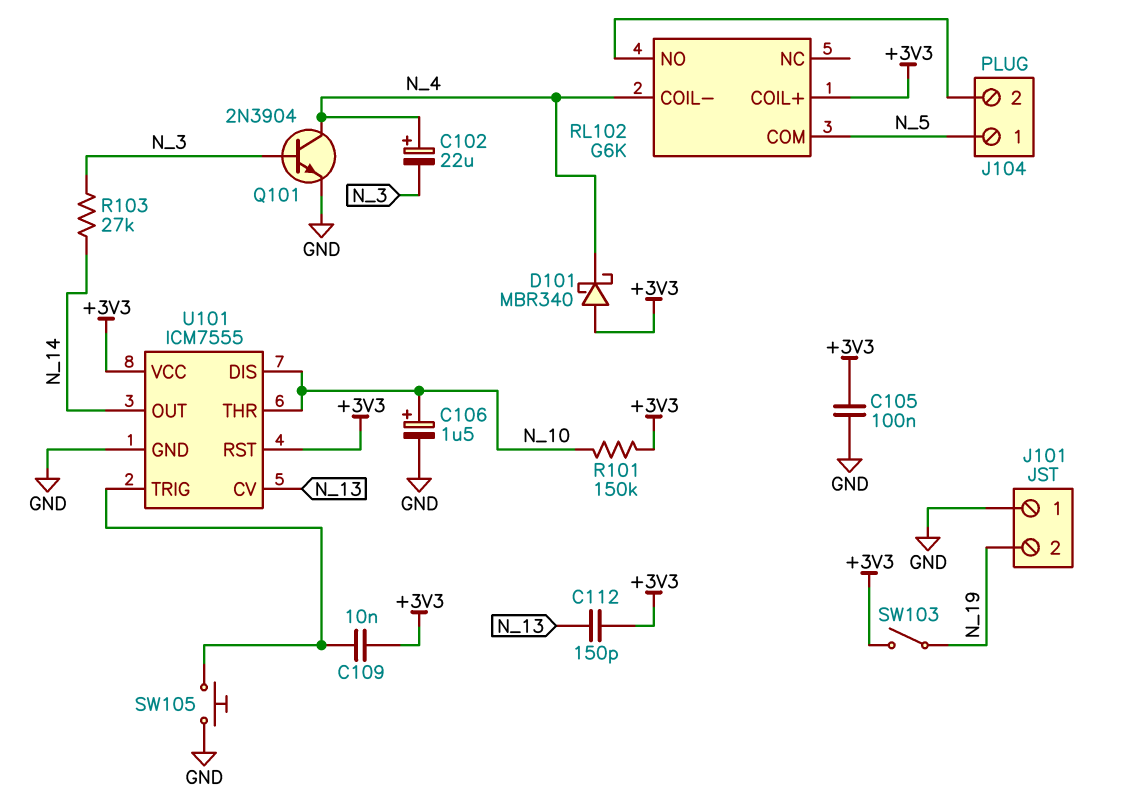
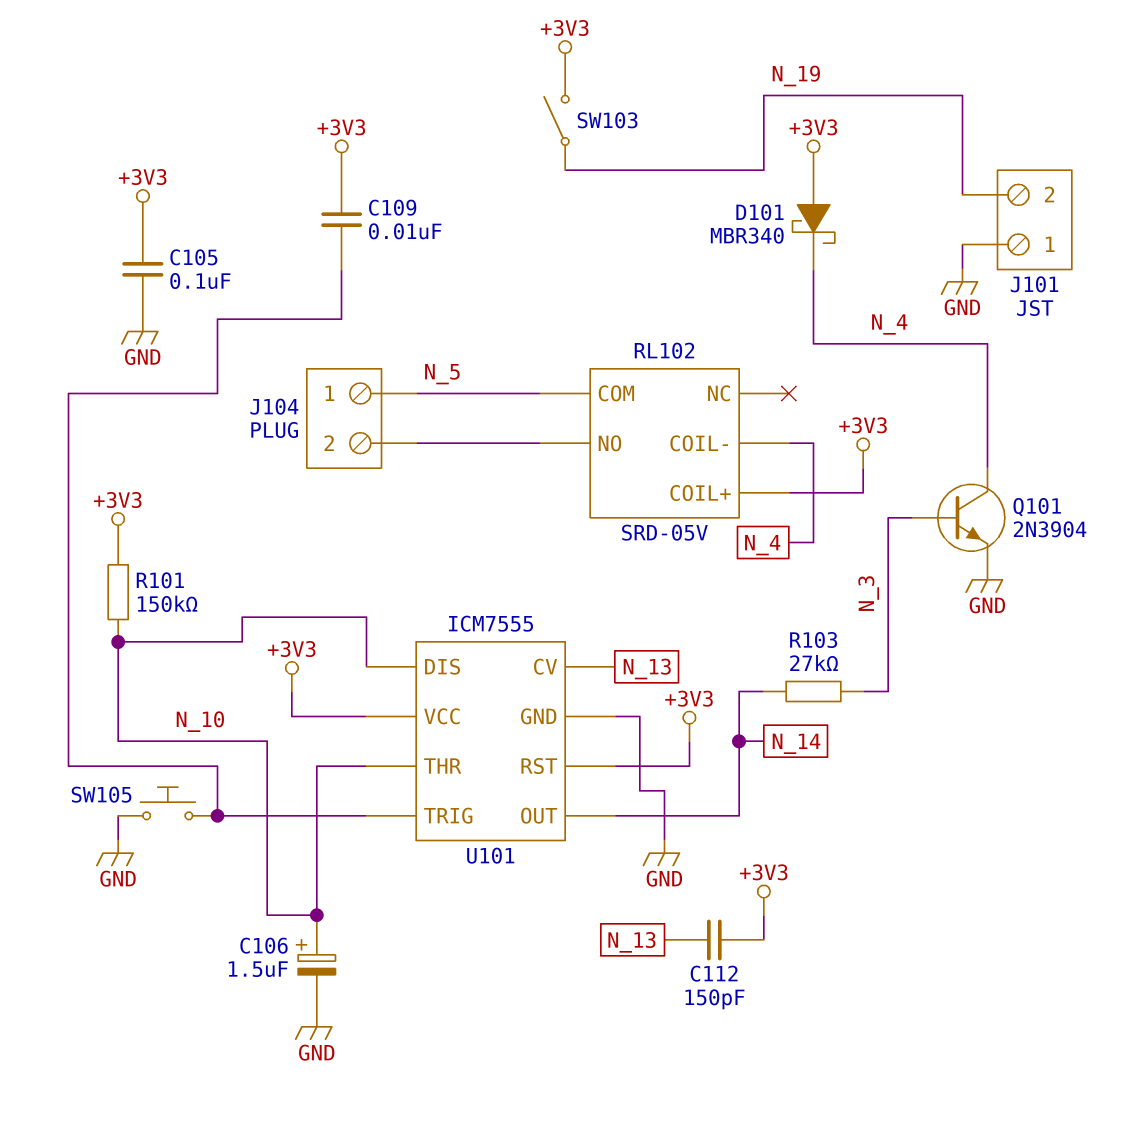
C102: 22uF (plus N_4, minus N_3) -> none
RL102: G6K -> SRD-05V

